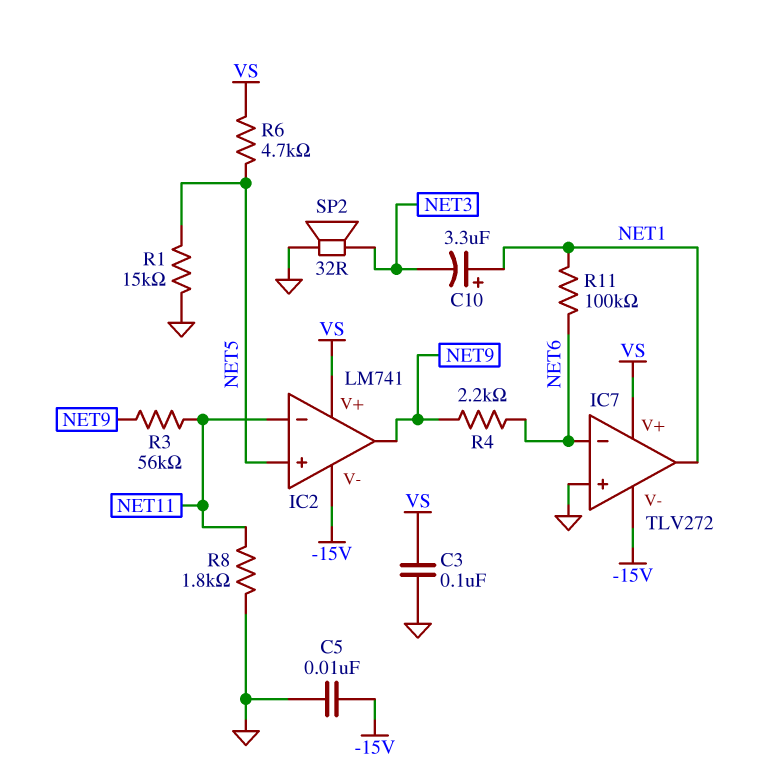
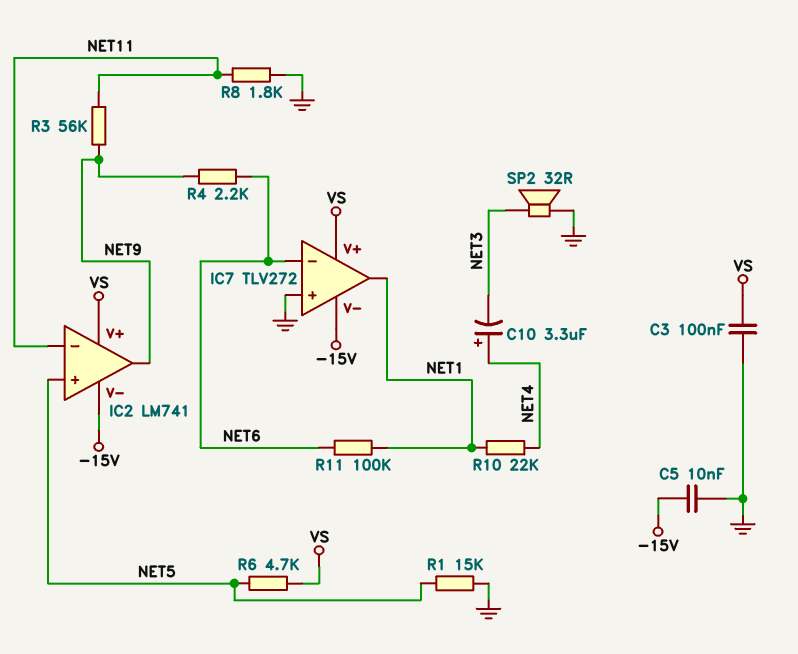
C10: 3.3uF (plus NET1, minus NET3) -> 3.3uF (plus NET4, minus NET3)
R10: none -> 22k (NET1, NET4)

